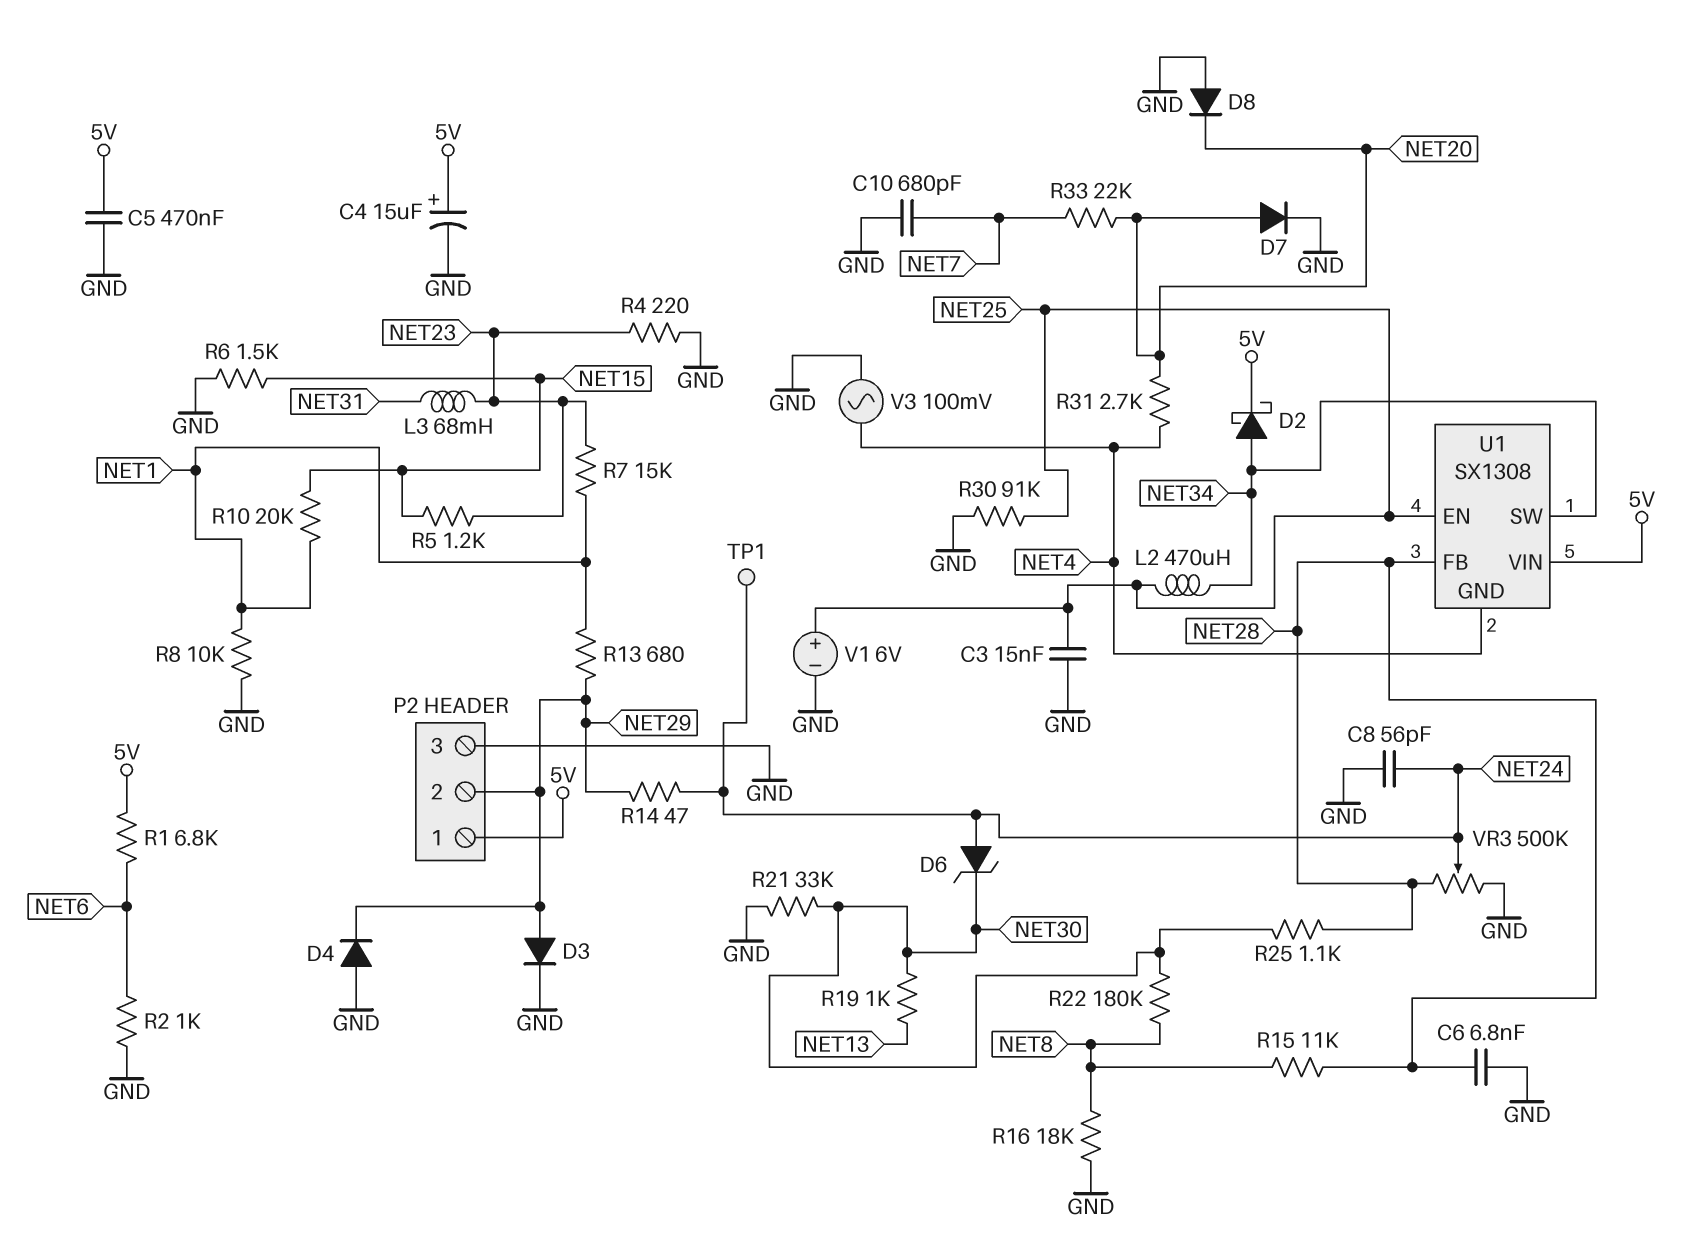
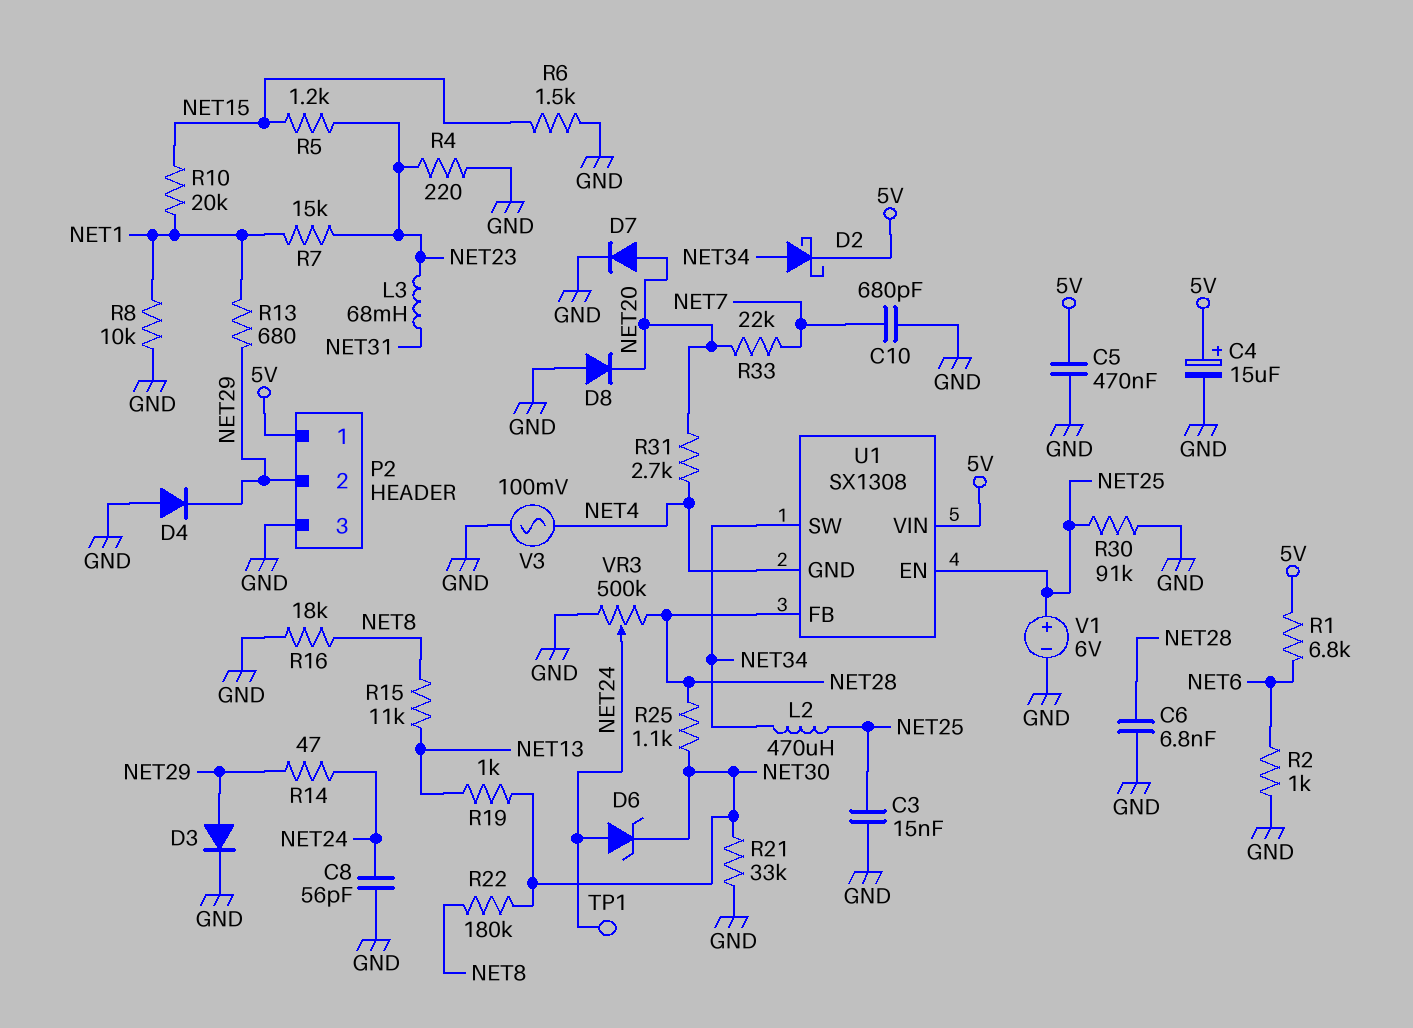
R15: 11k (NET8, NET28) -> 11k (NET8, NET13)

